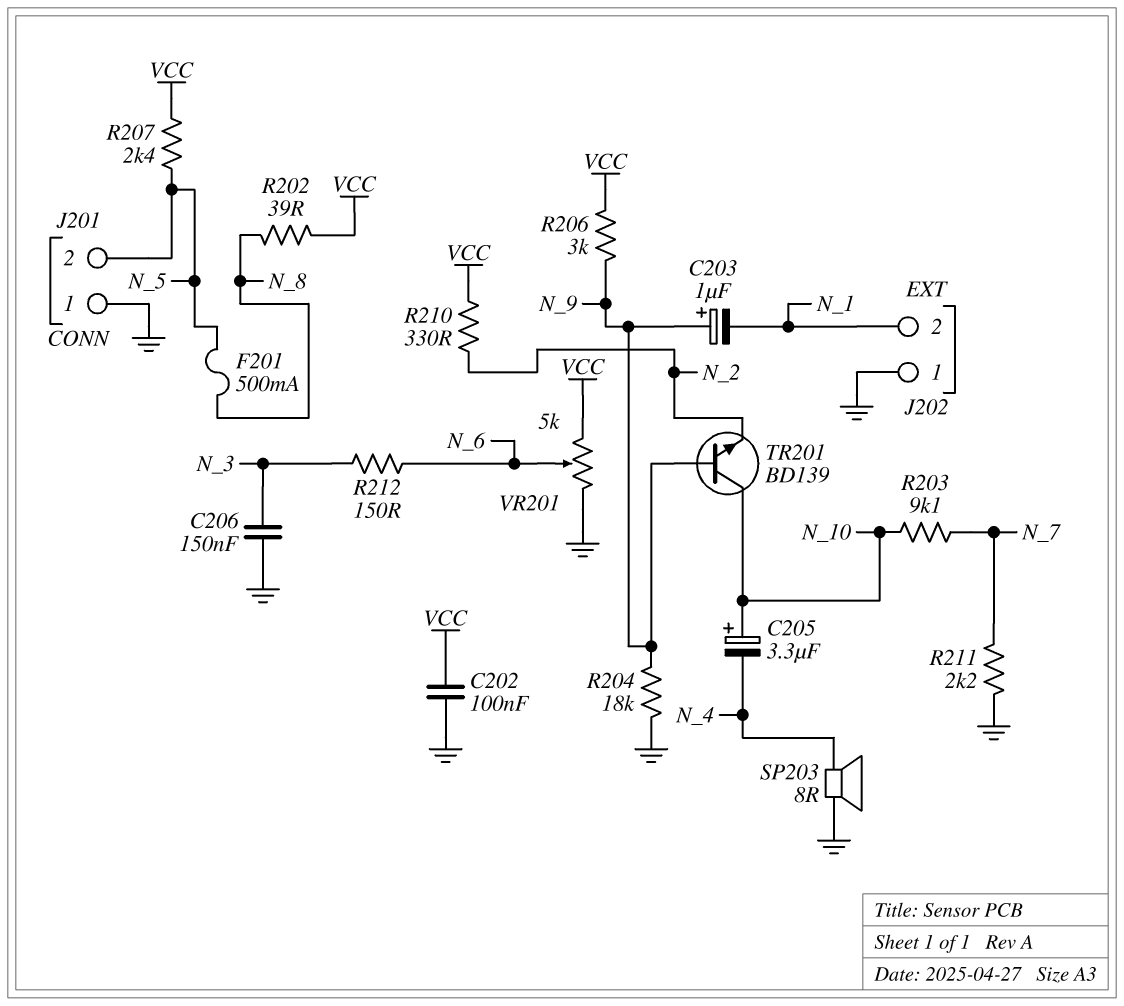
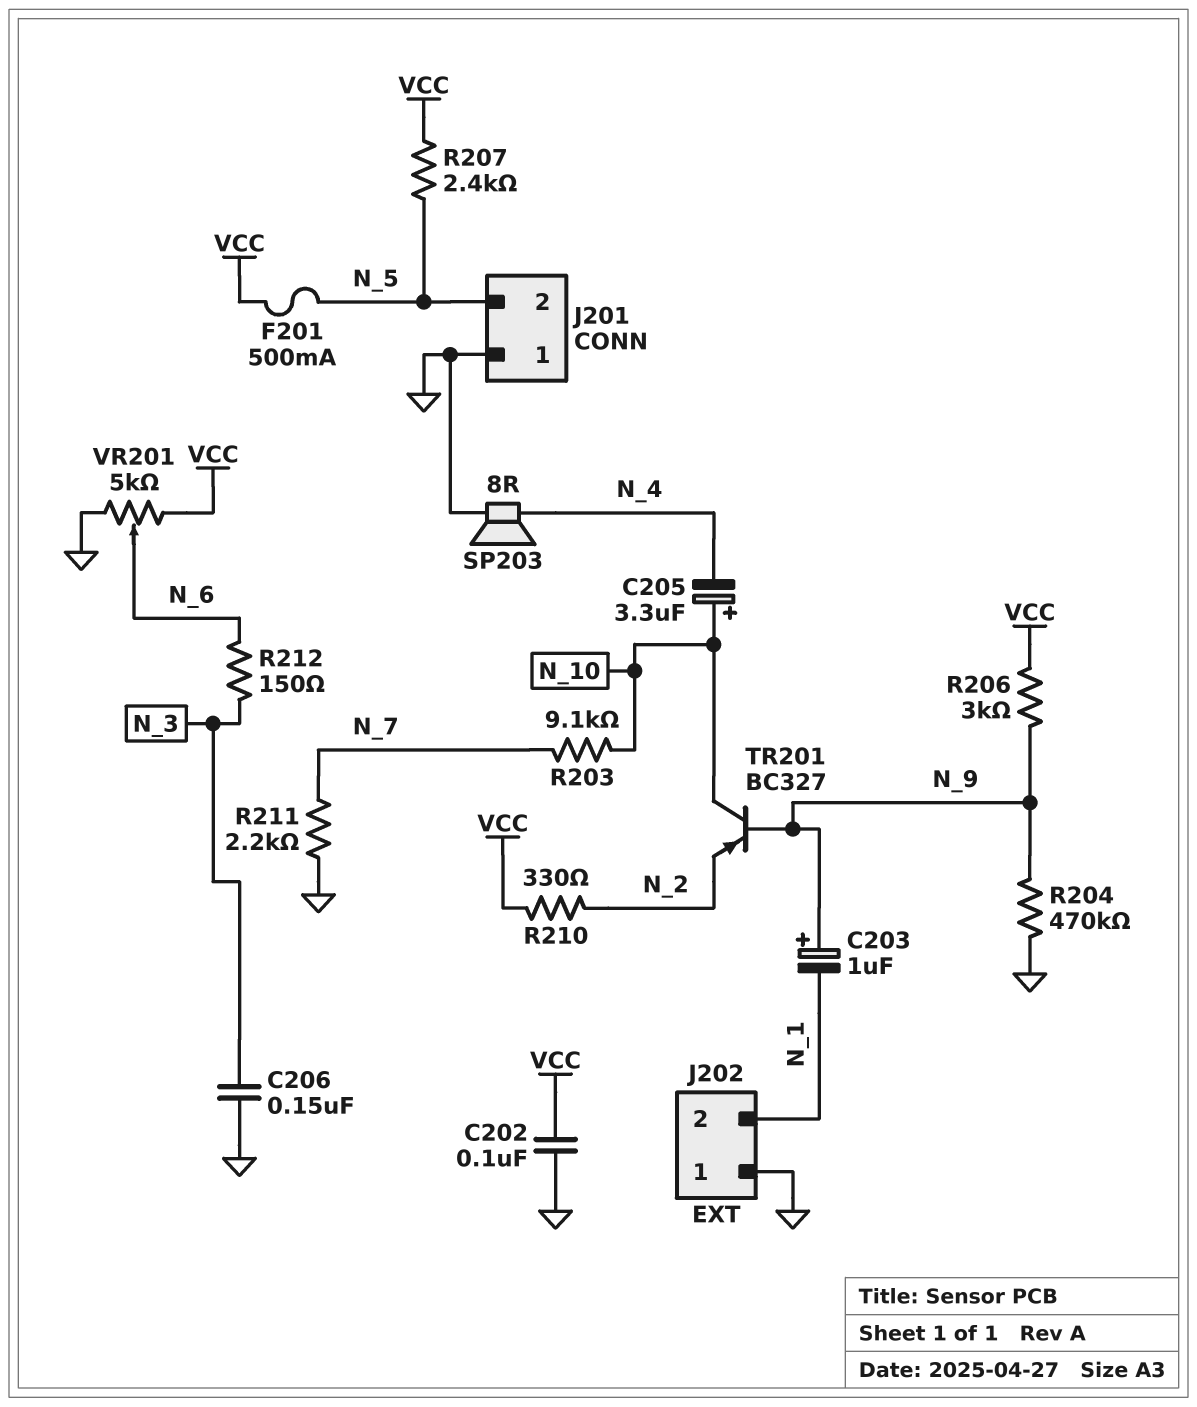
F201: 500mA (N_5, N_8) -> 500mA (N_5, VCC)
R202: 39 (N_8, VCC) -> none
R204: 18k (GND, N_9) -> 470k (GND, N_9)
TR201: NPN BD139 (B N_9, C N_10, E N_2) -> PNP BC327 (B N_9, C N_10, E N_2)

